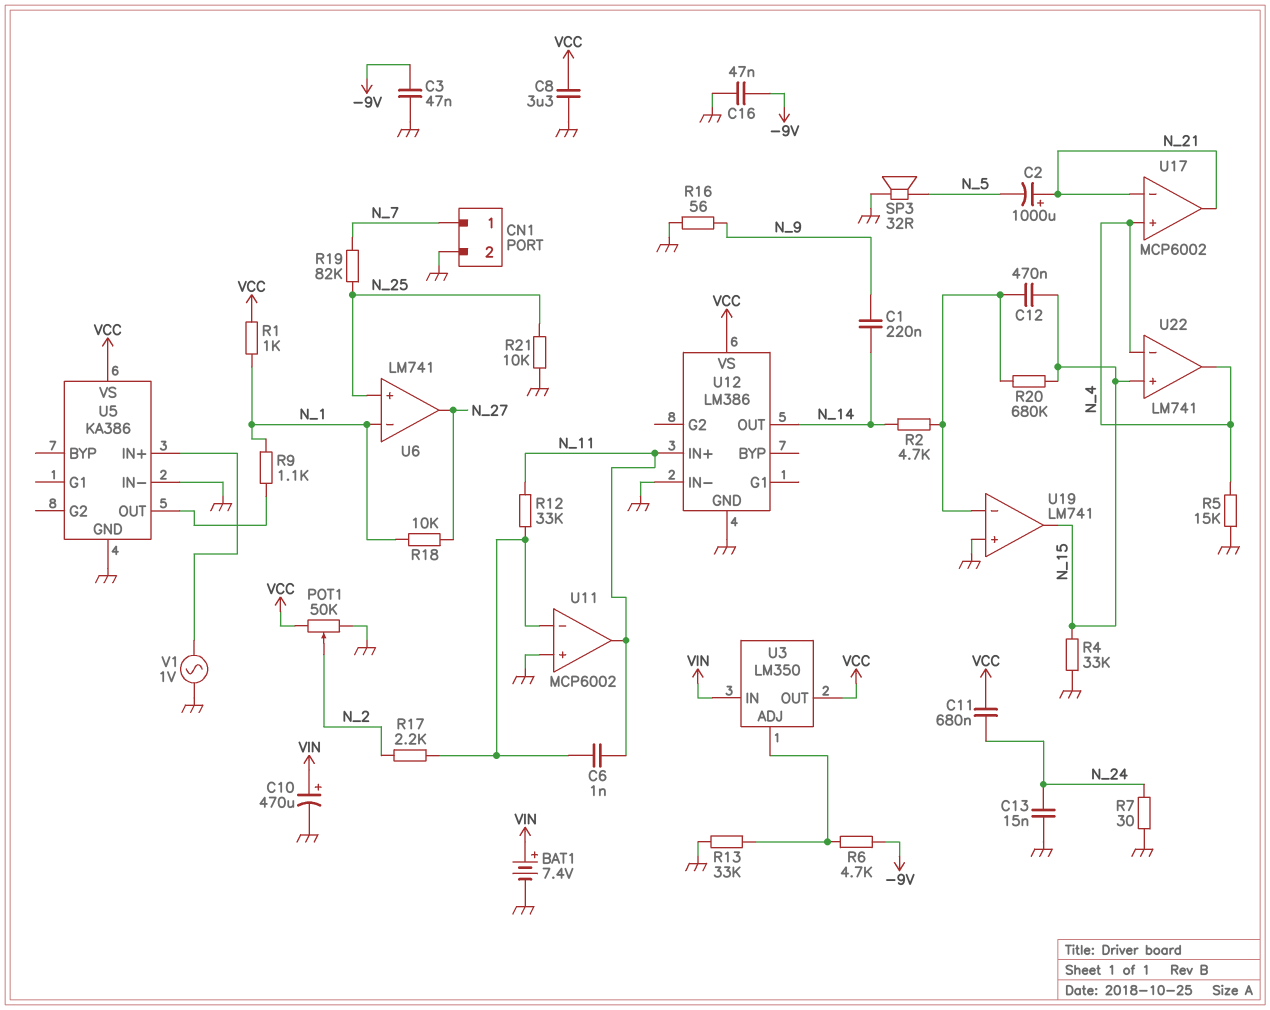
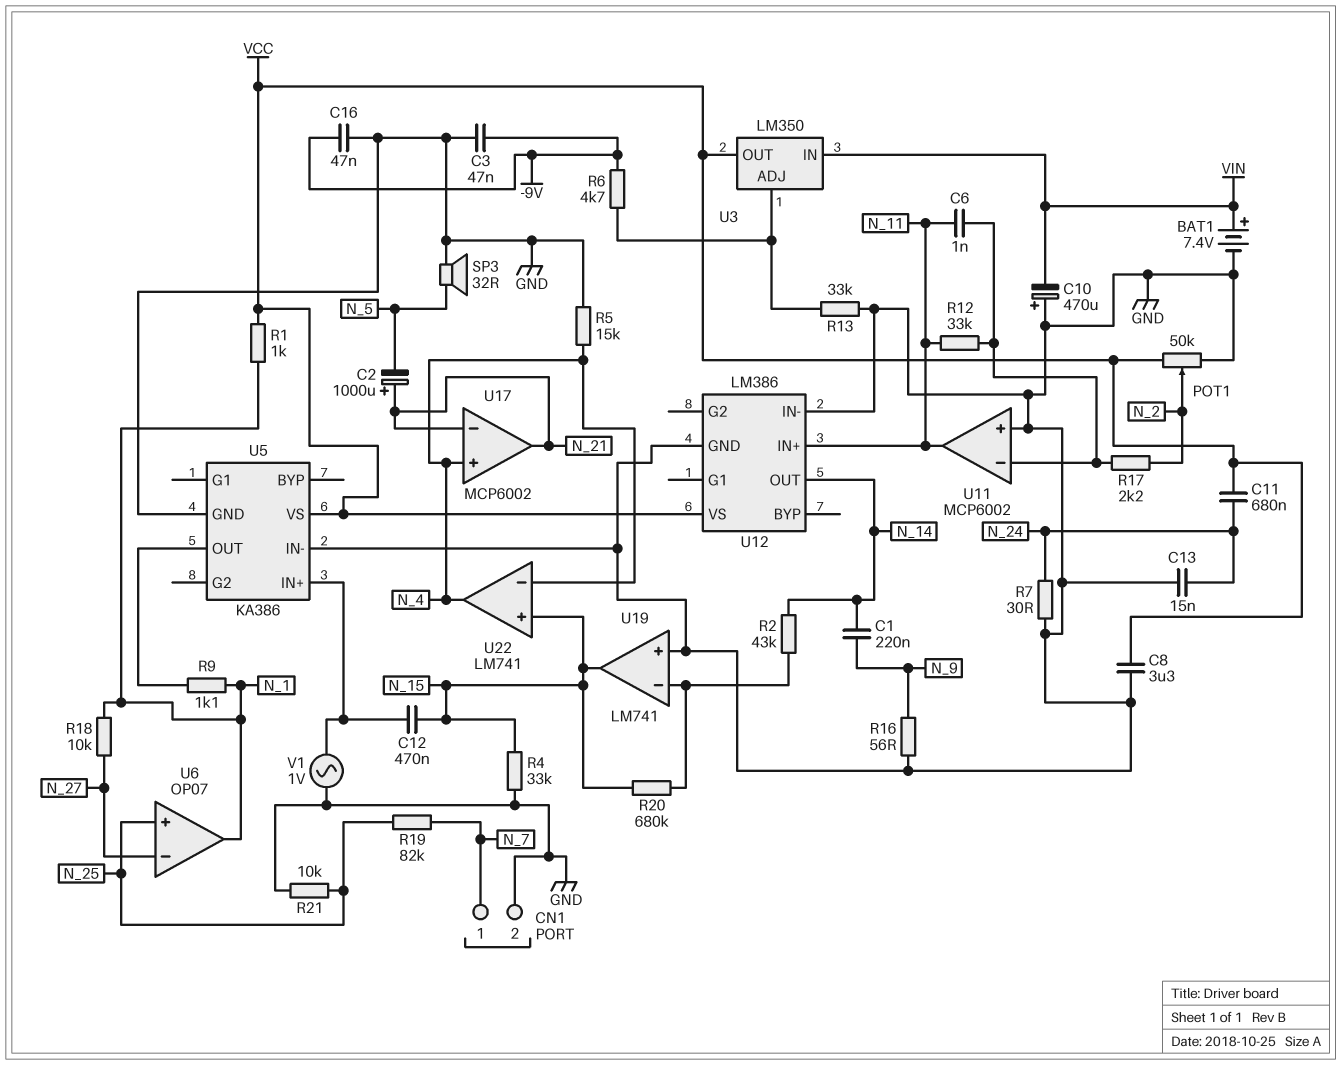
C10: 470uF (plus VIN, minus GND) -> 470uF (plus GND, minus VIN)
C12: 470nF (N_15, U19/in-) -> 470nF (N_15, U5/IN+)
R2: 4.7k (N_14, U19/in-) -> 43k (N_14, U19/in-)
U6: LM741 -> OP07
U6 pin in-: N_1 -> N_27
U6 pin out: N_27 -> N_1

